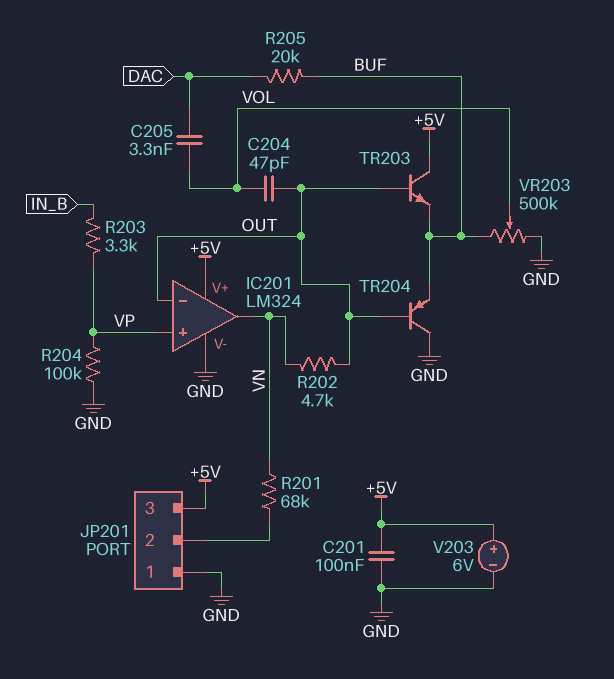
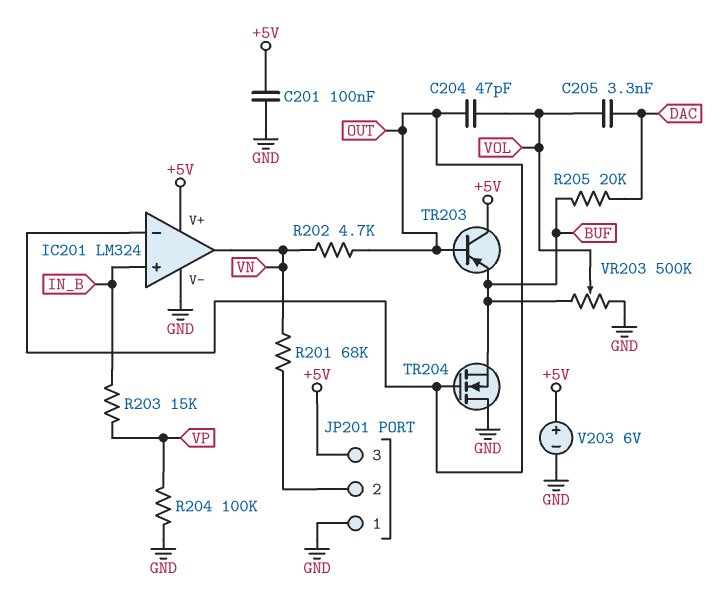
IC201 pin in+: VP -> IN_B
R203: 3.3k (IN_B, VP) -> 15k (IN_B, VP)
TR203: NPN (B OUT, C +5V, E BUF) -> PNP (B OUT, C +5V, E BUF)
TR204: PNP (B OUT, C GND, E BUF) -> NMOS (G OUT, D GND, S BUF)

